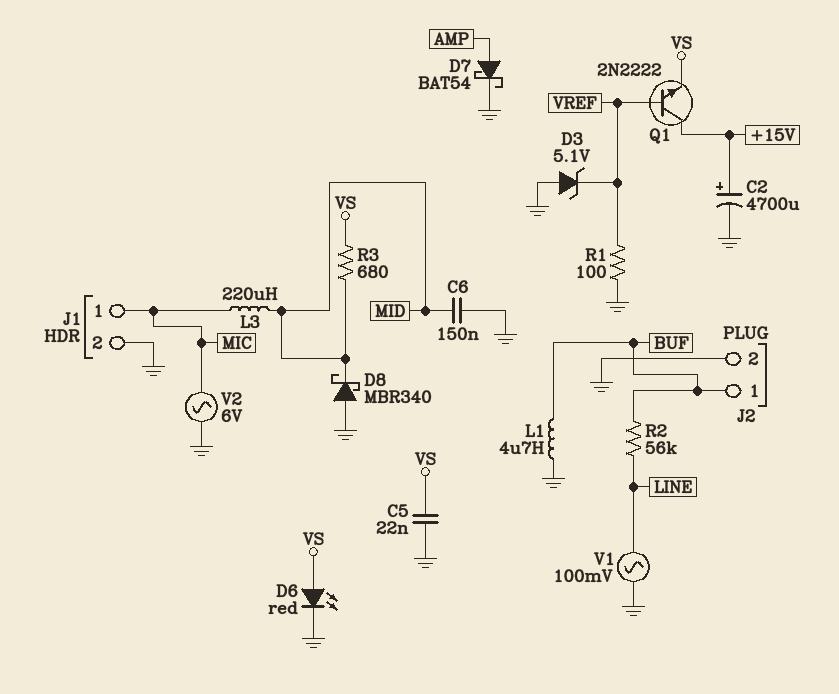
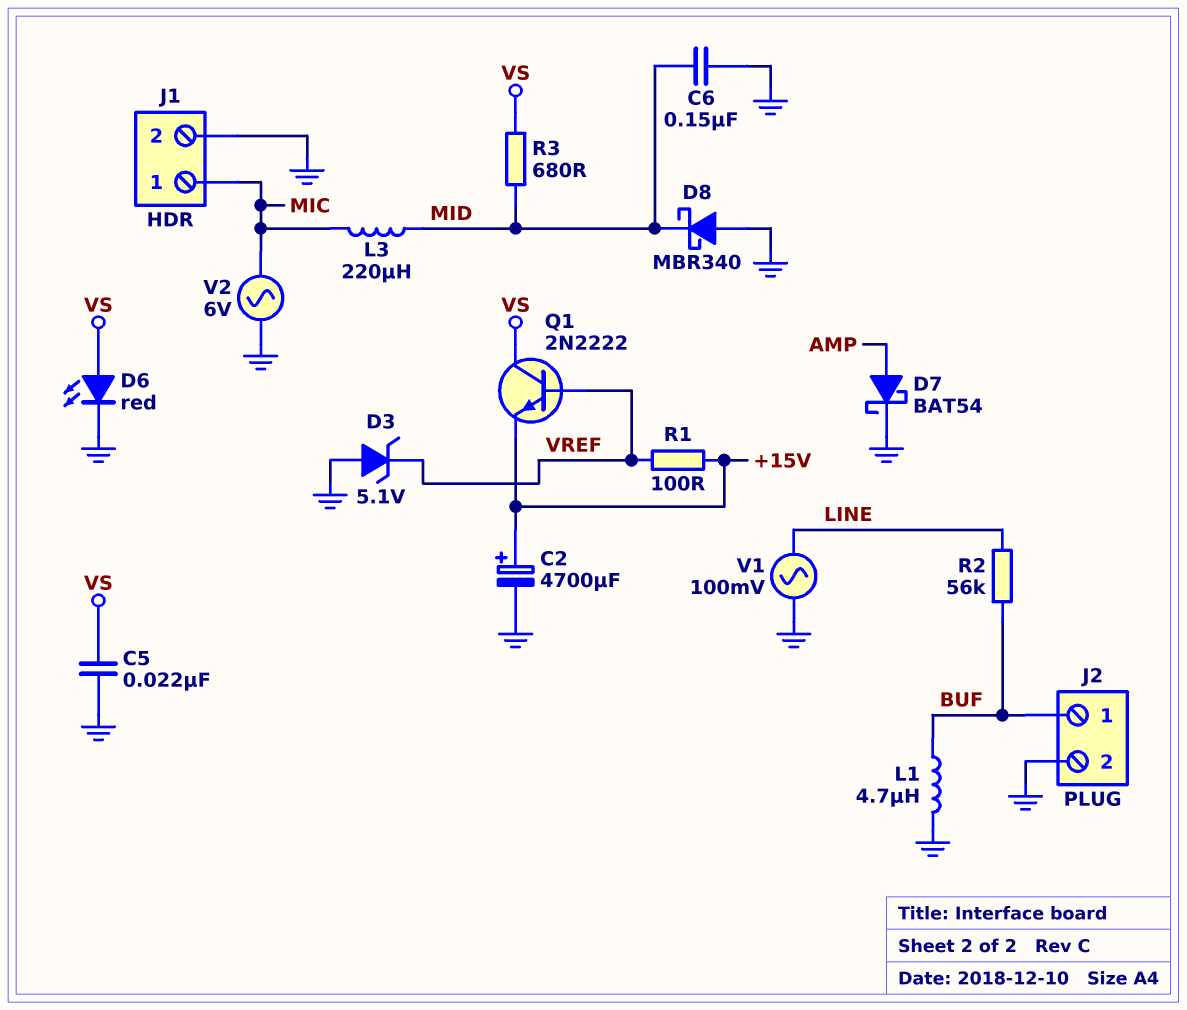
Q1: NPN 2N2222 (B VREF, C +15V, E VS) -> NPN 2N2222 (B VREF, C VS, E +15V)
R1: 100 (GND, VREF) -> 100 (+15V, VREF)

